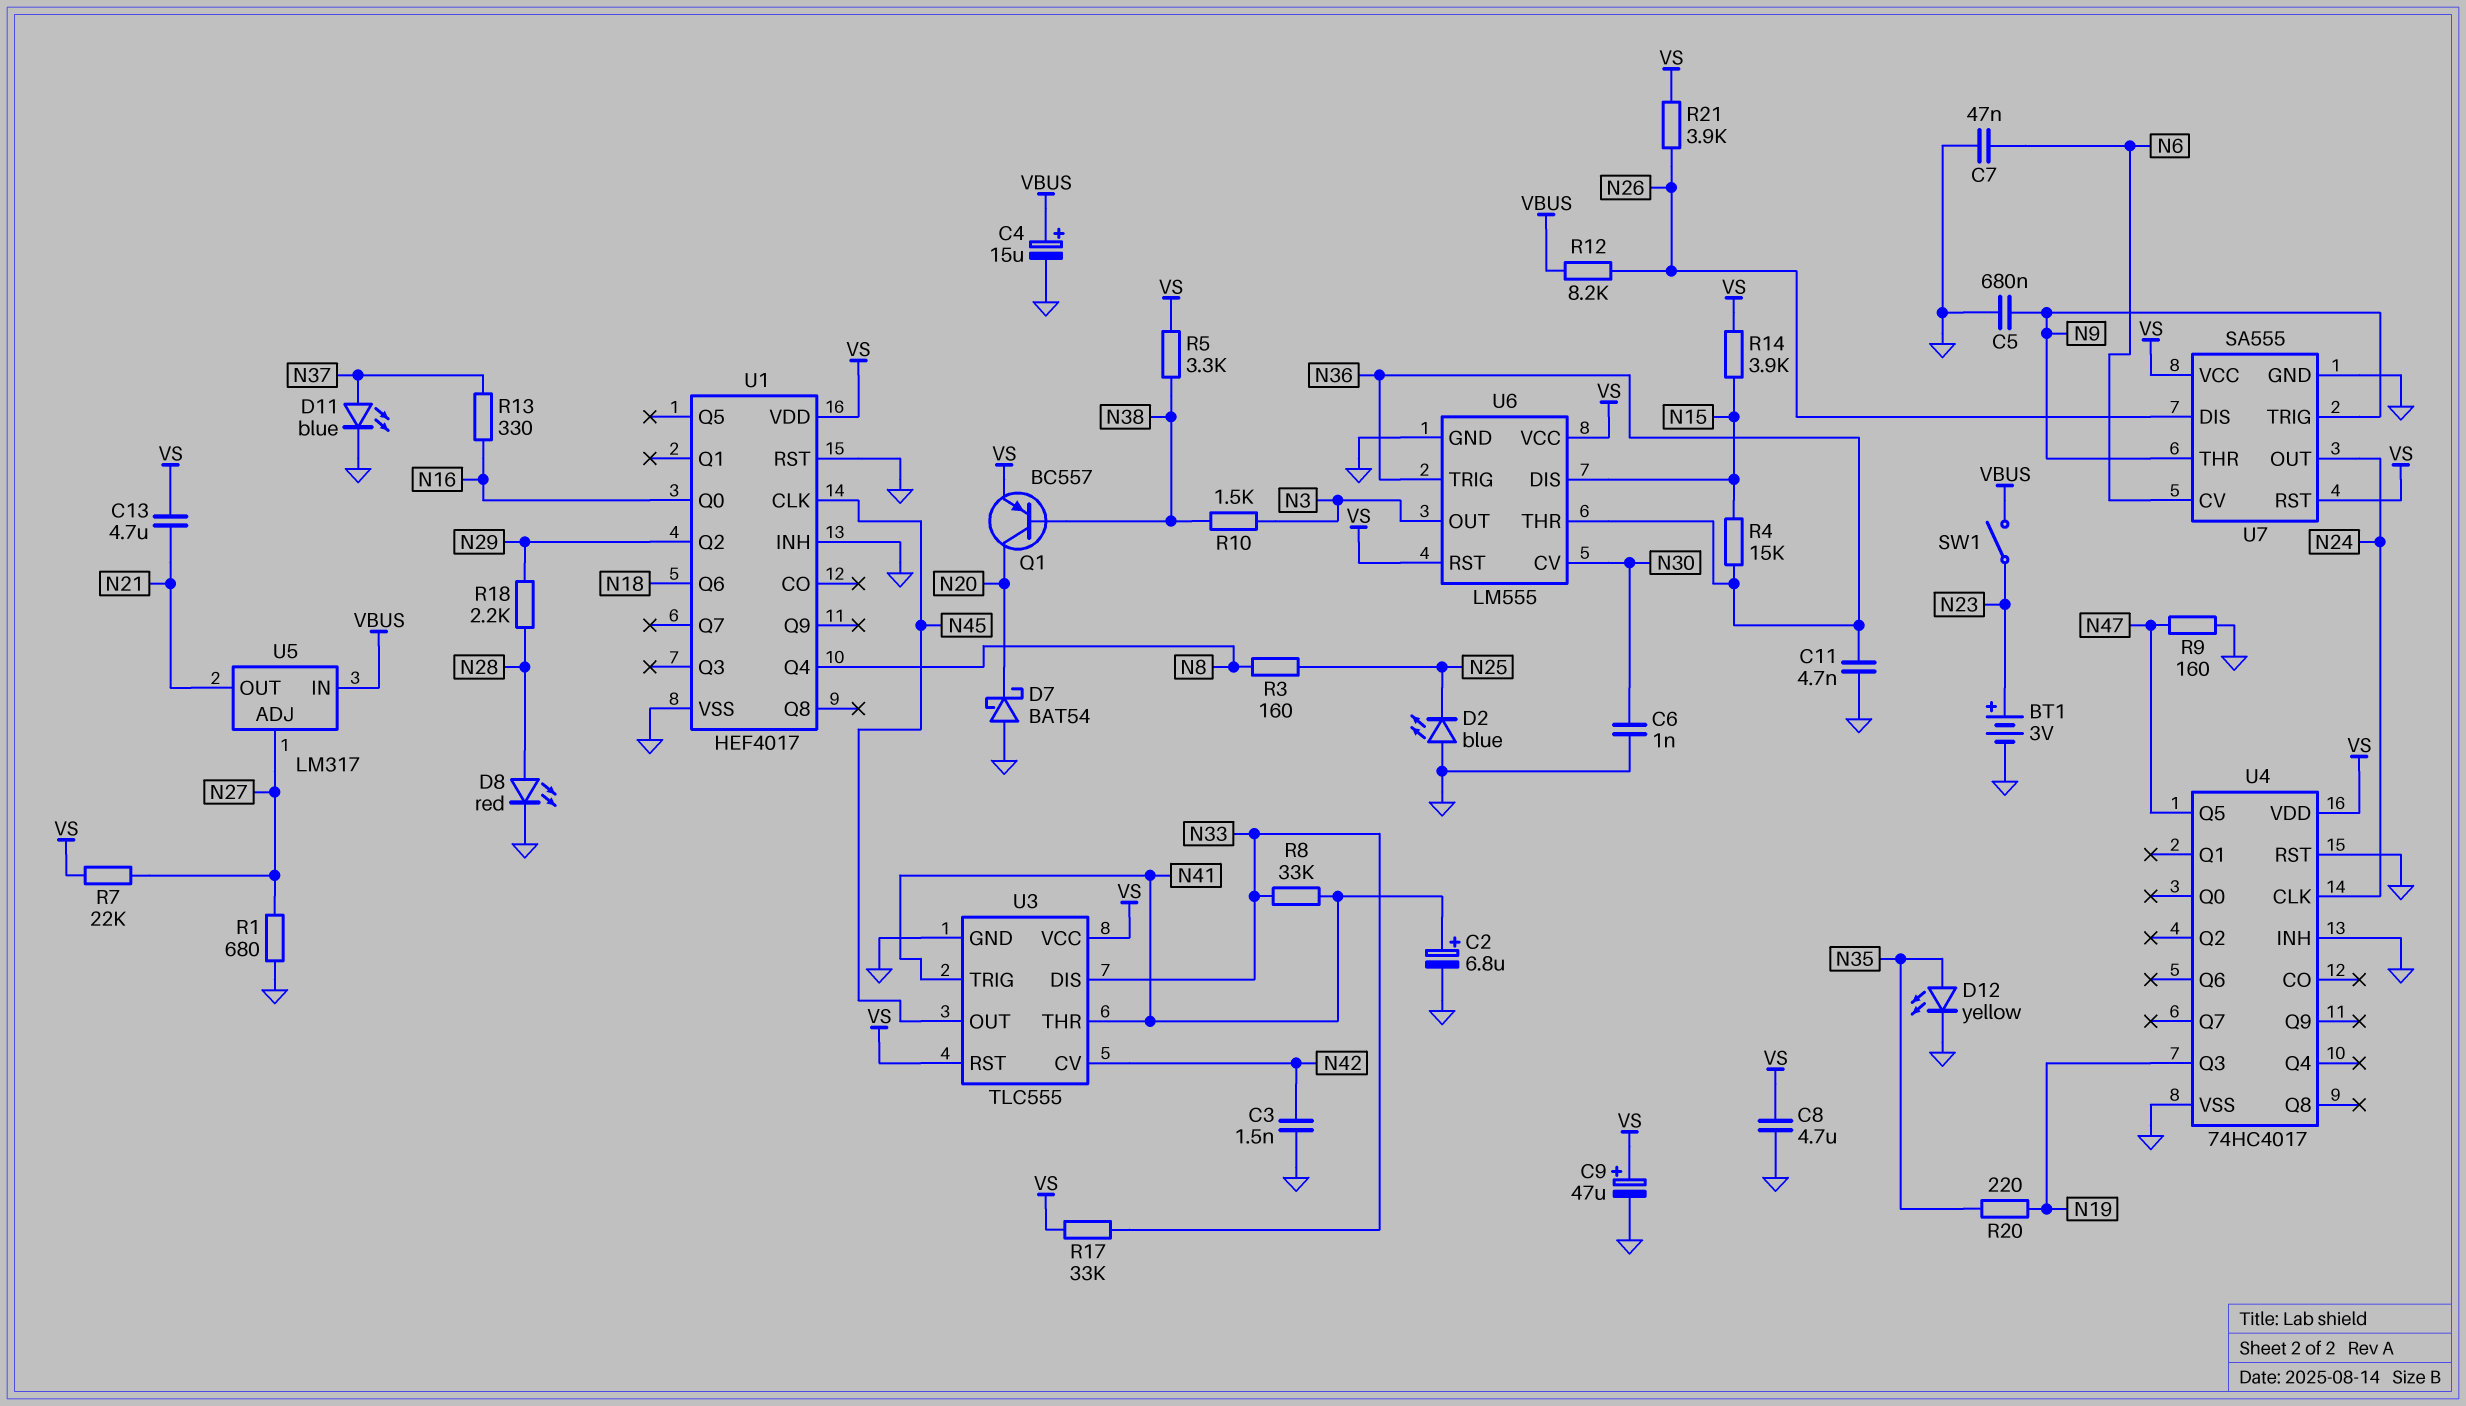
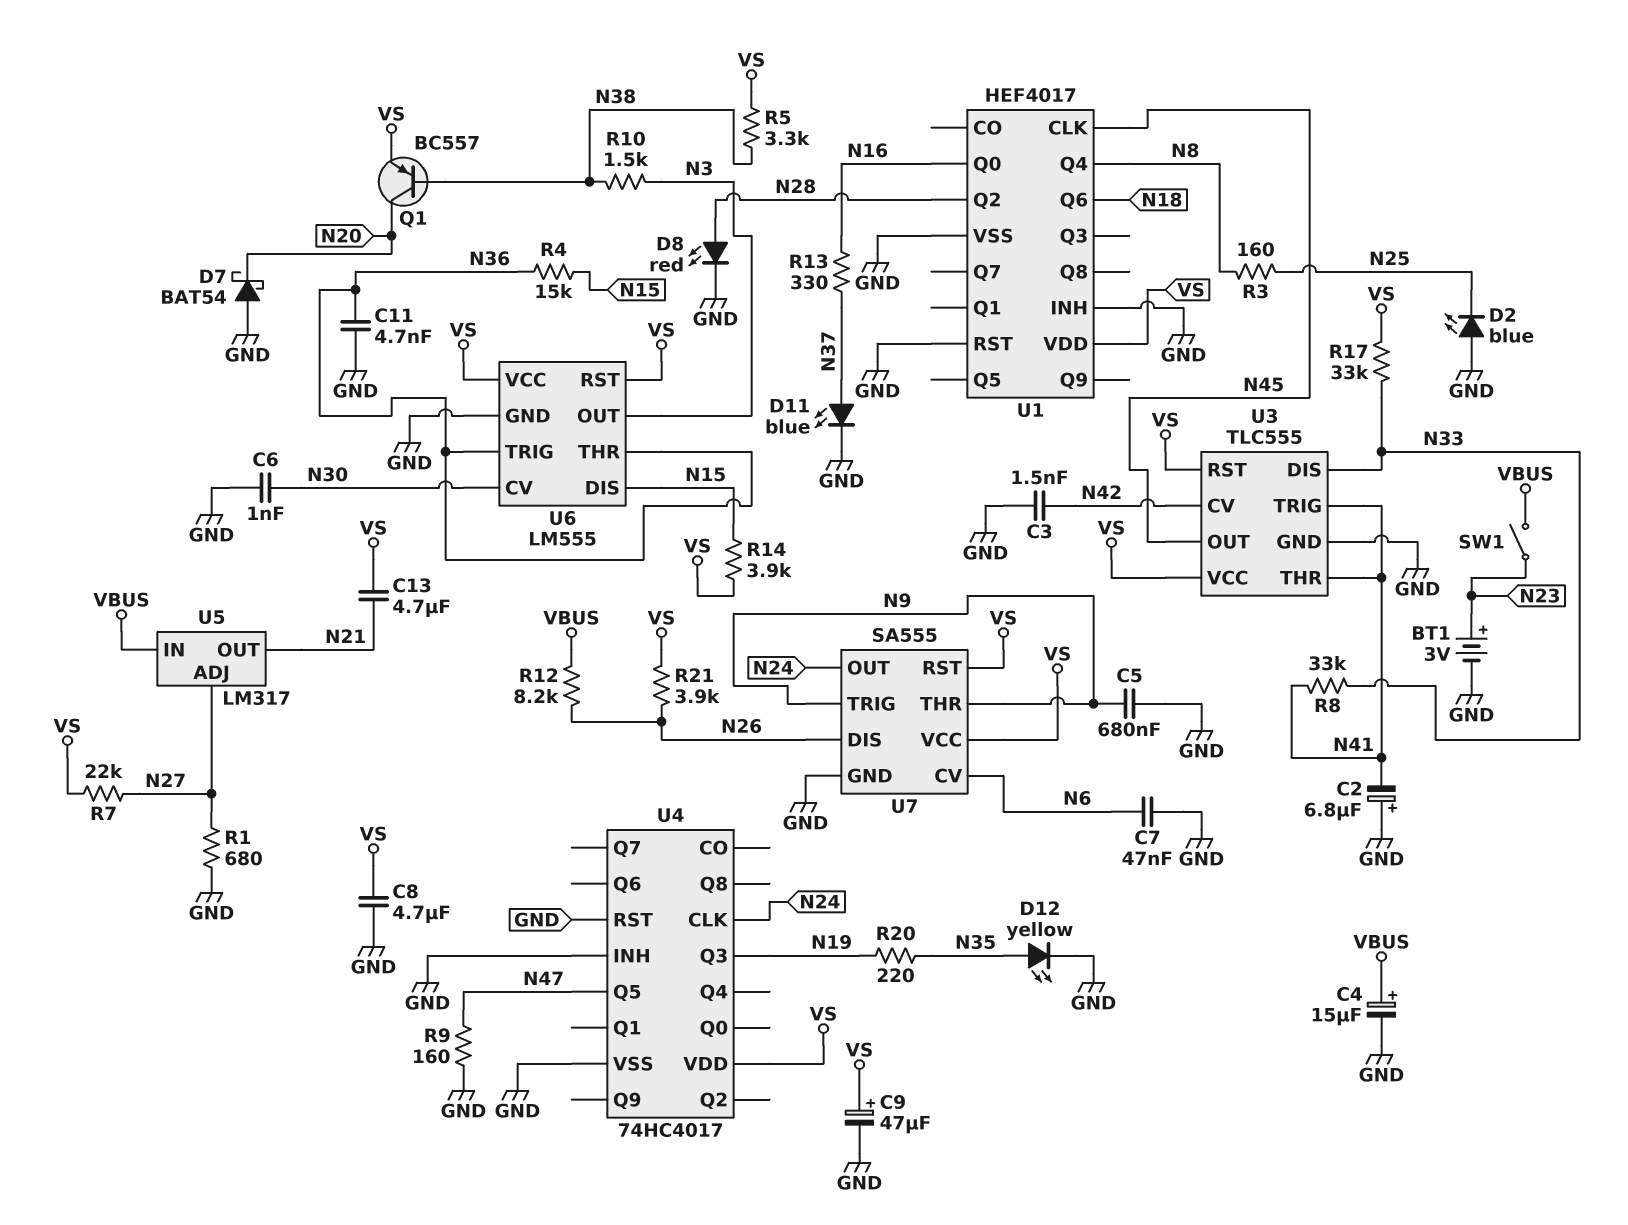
C2: 6.8uF (plus N41, minus GND) -> 6.8uF (plus GND, minus N41)
R18: 2.2k (N28, N29) -> none
U1 pin Q2: N29 -> N28

